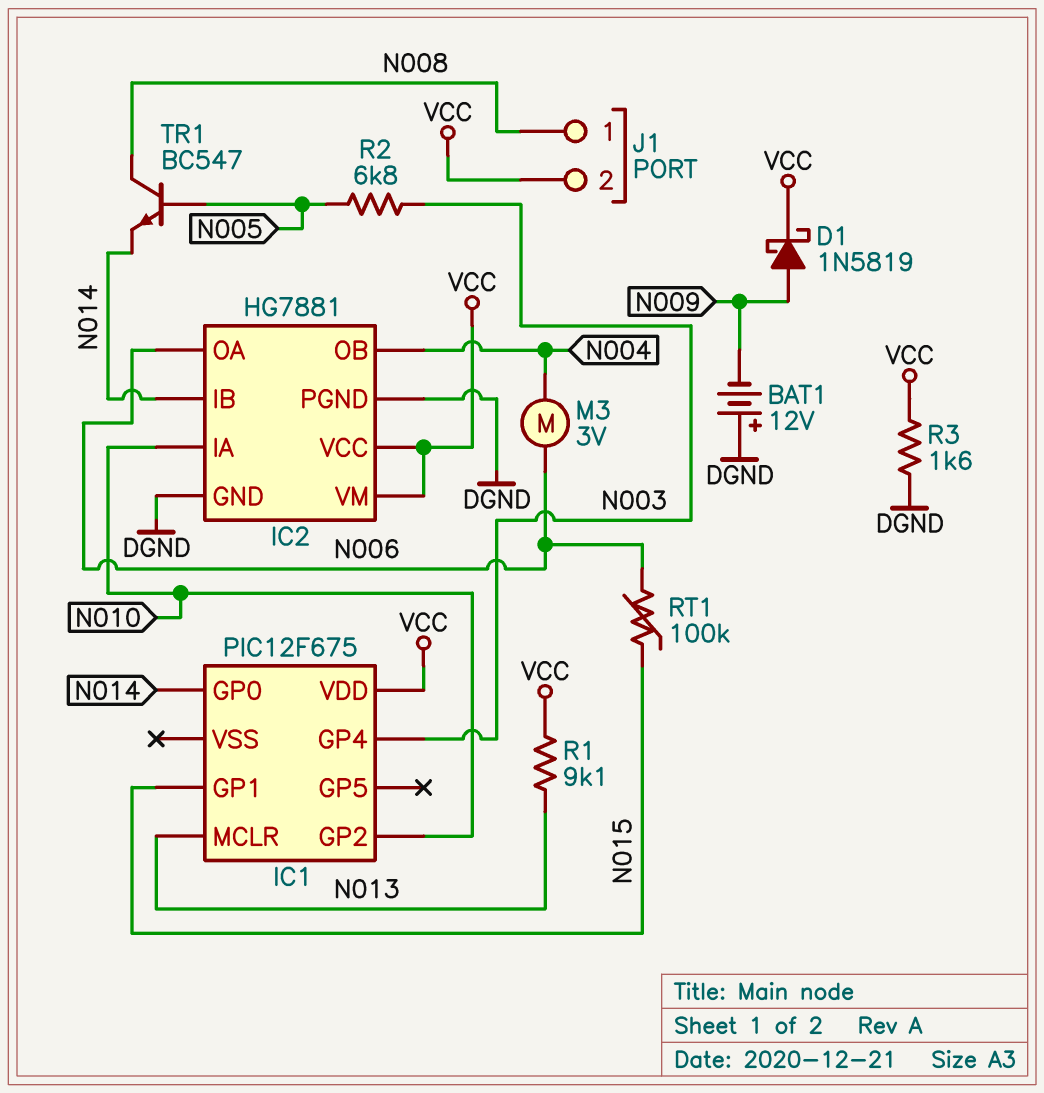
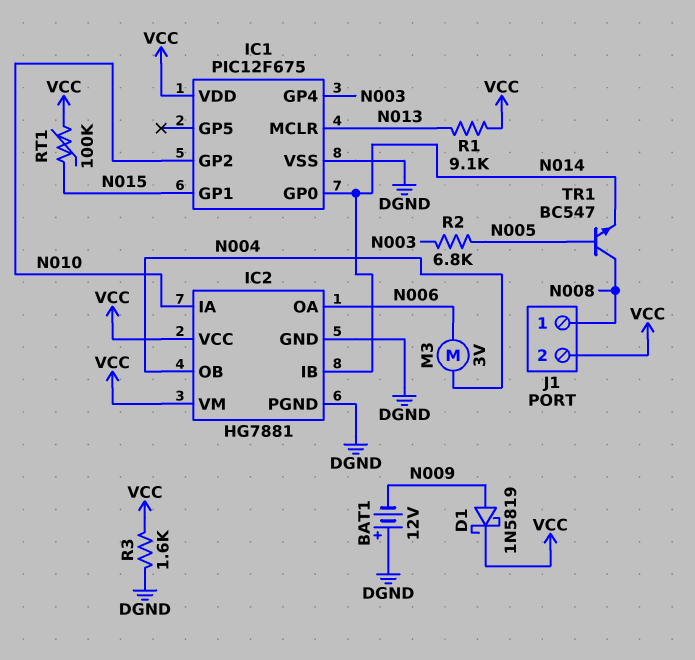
IC1 pin VSS: none -> DGND
RT1: 100k (N006, N015) -> 100k (N015, VCC)

